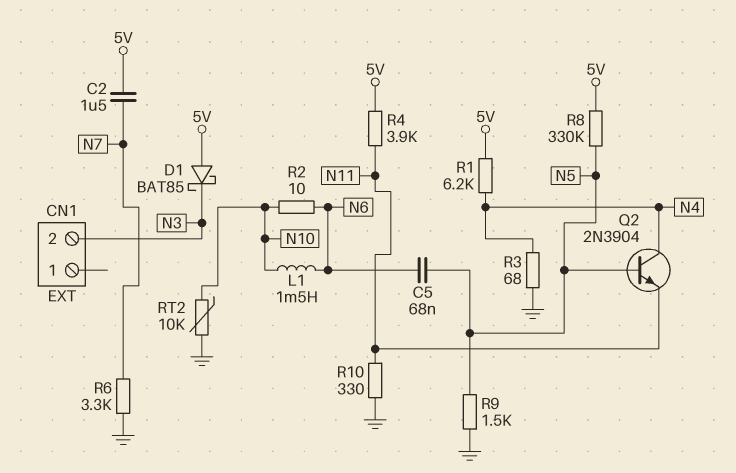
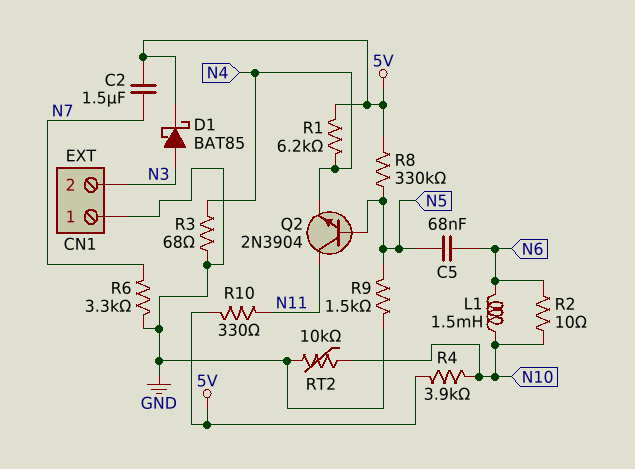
CN1 pin 1: none -> GND
D1: schottky BAT85 (A 5V, K N3) -> schottky BAT85 (A N3, K 5V)
Q2: NPN 2N3904 (B N5, C N4, E N11) -> NPN 2N3904 (B N5, C N11, E N4)
R4: 3.9k (5V, N11) -> 3.9k (5V, N10)
R10: 330 (GND, N11) -> 330 (5V, N11)

